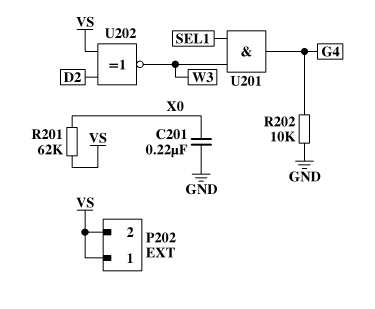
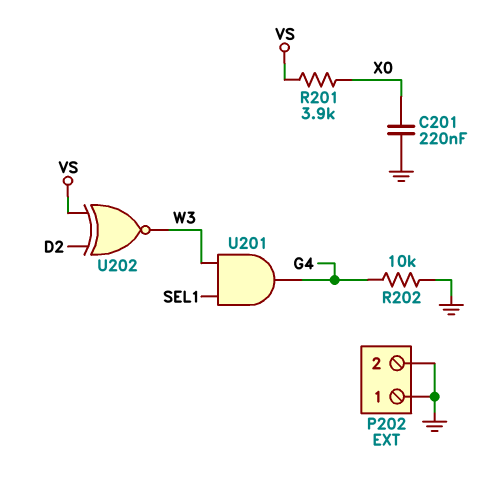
P202 pin 1: VS -> GND
P202 pin 2: VS -> GND
R201: 62k (VS, X0) -> 3.9k (VS, X0)

